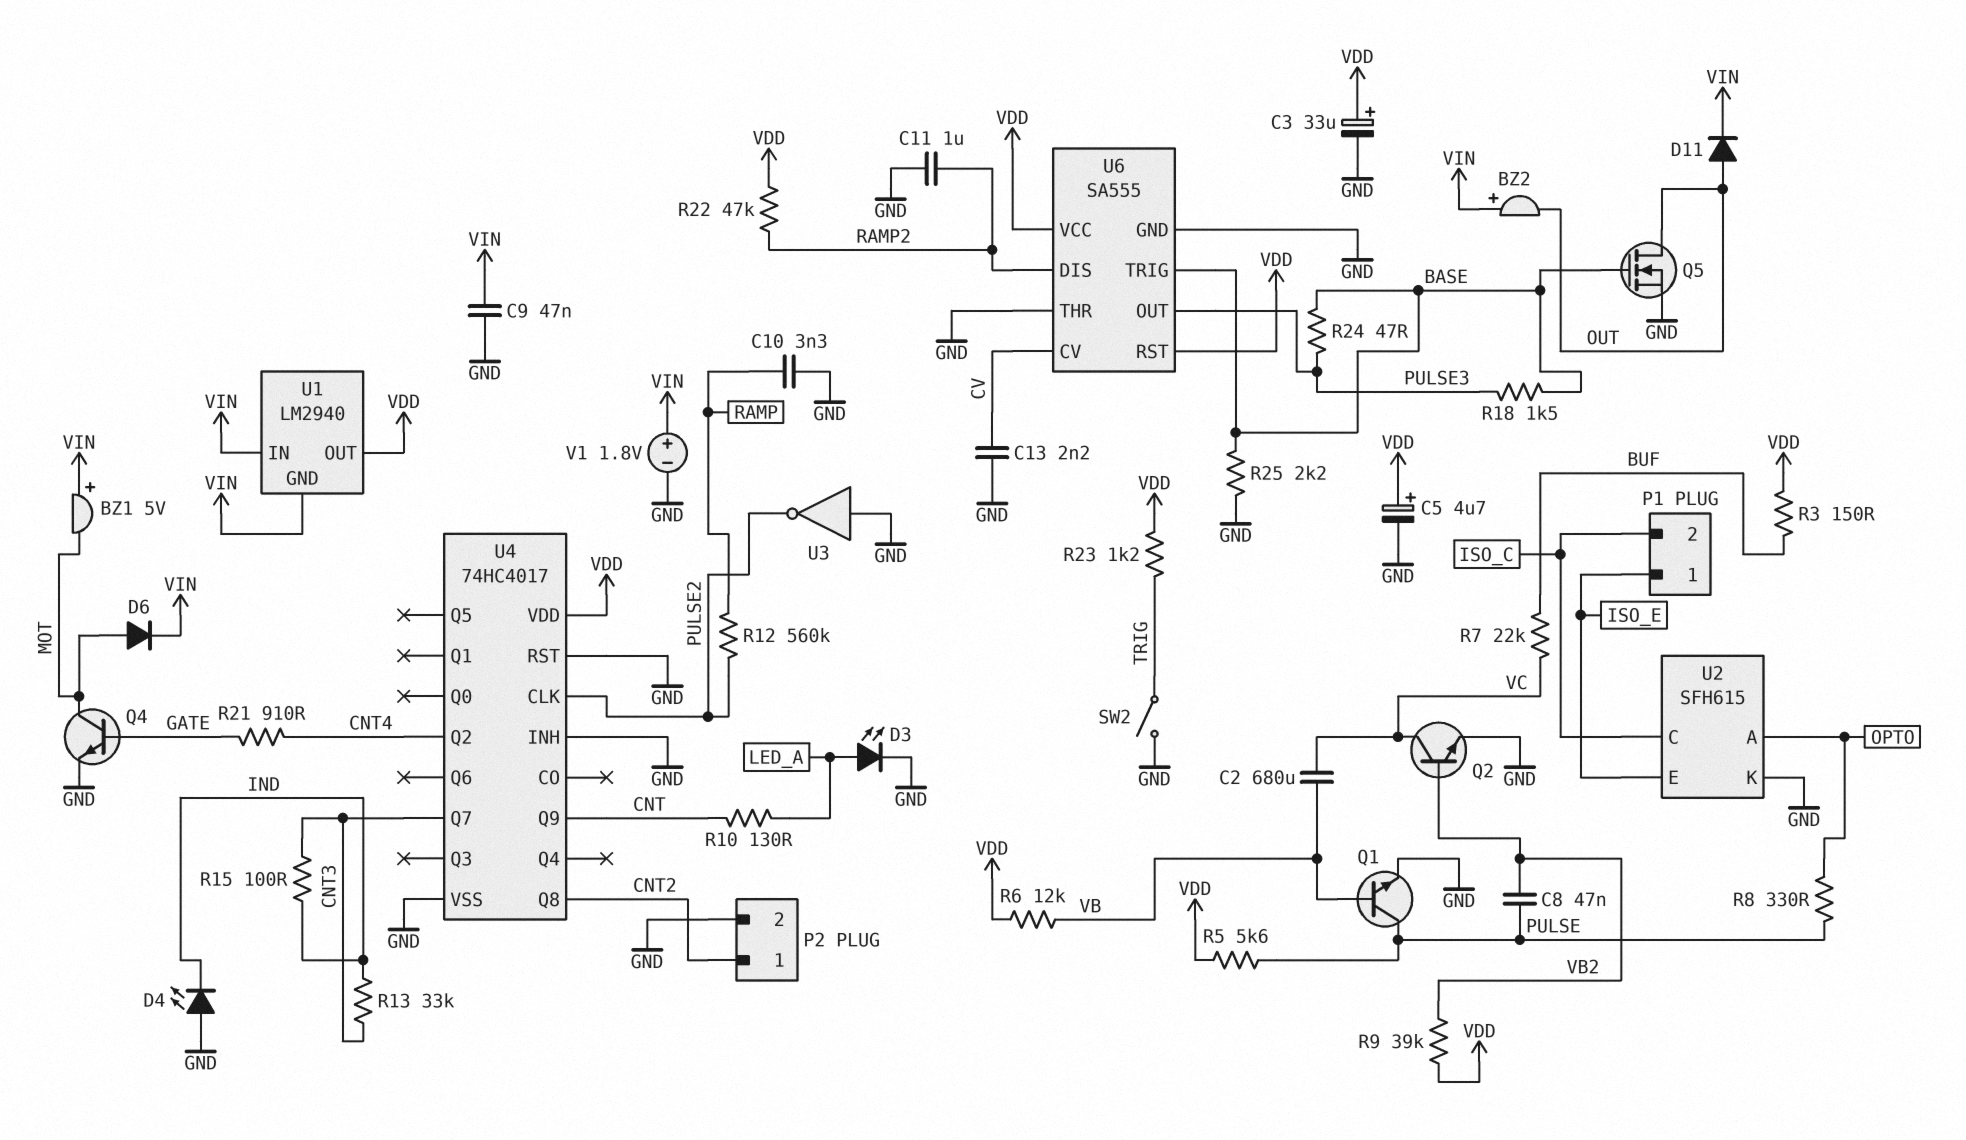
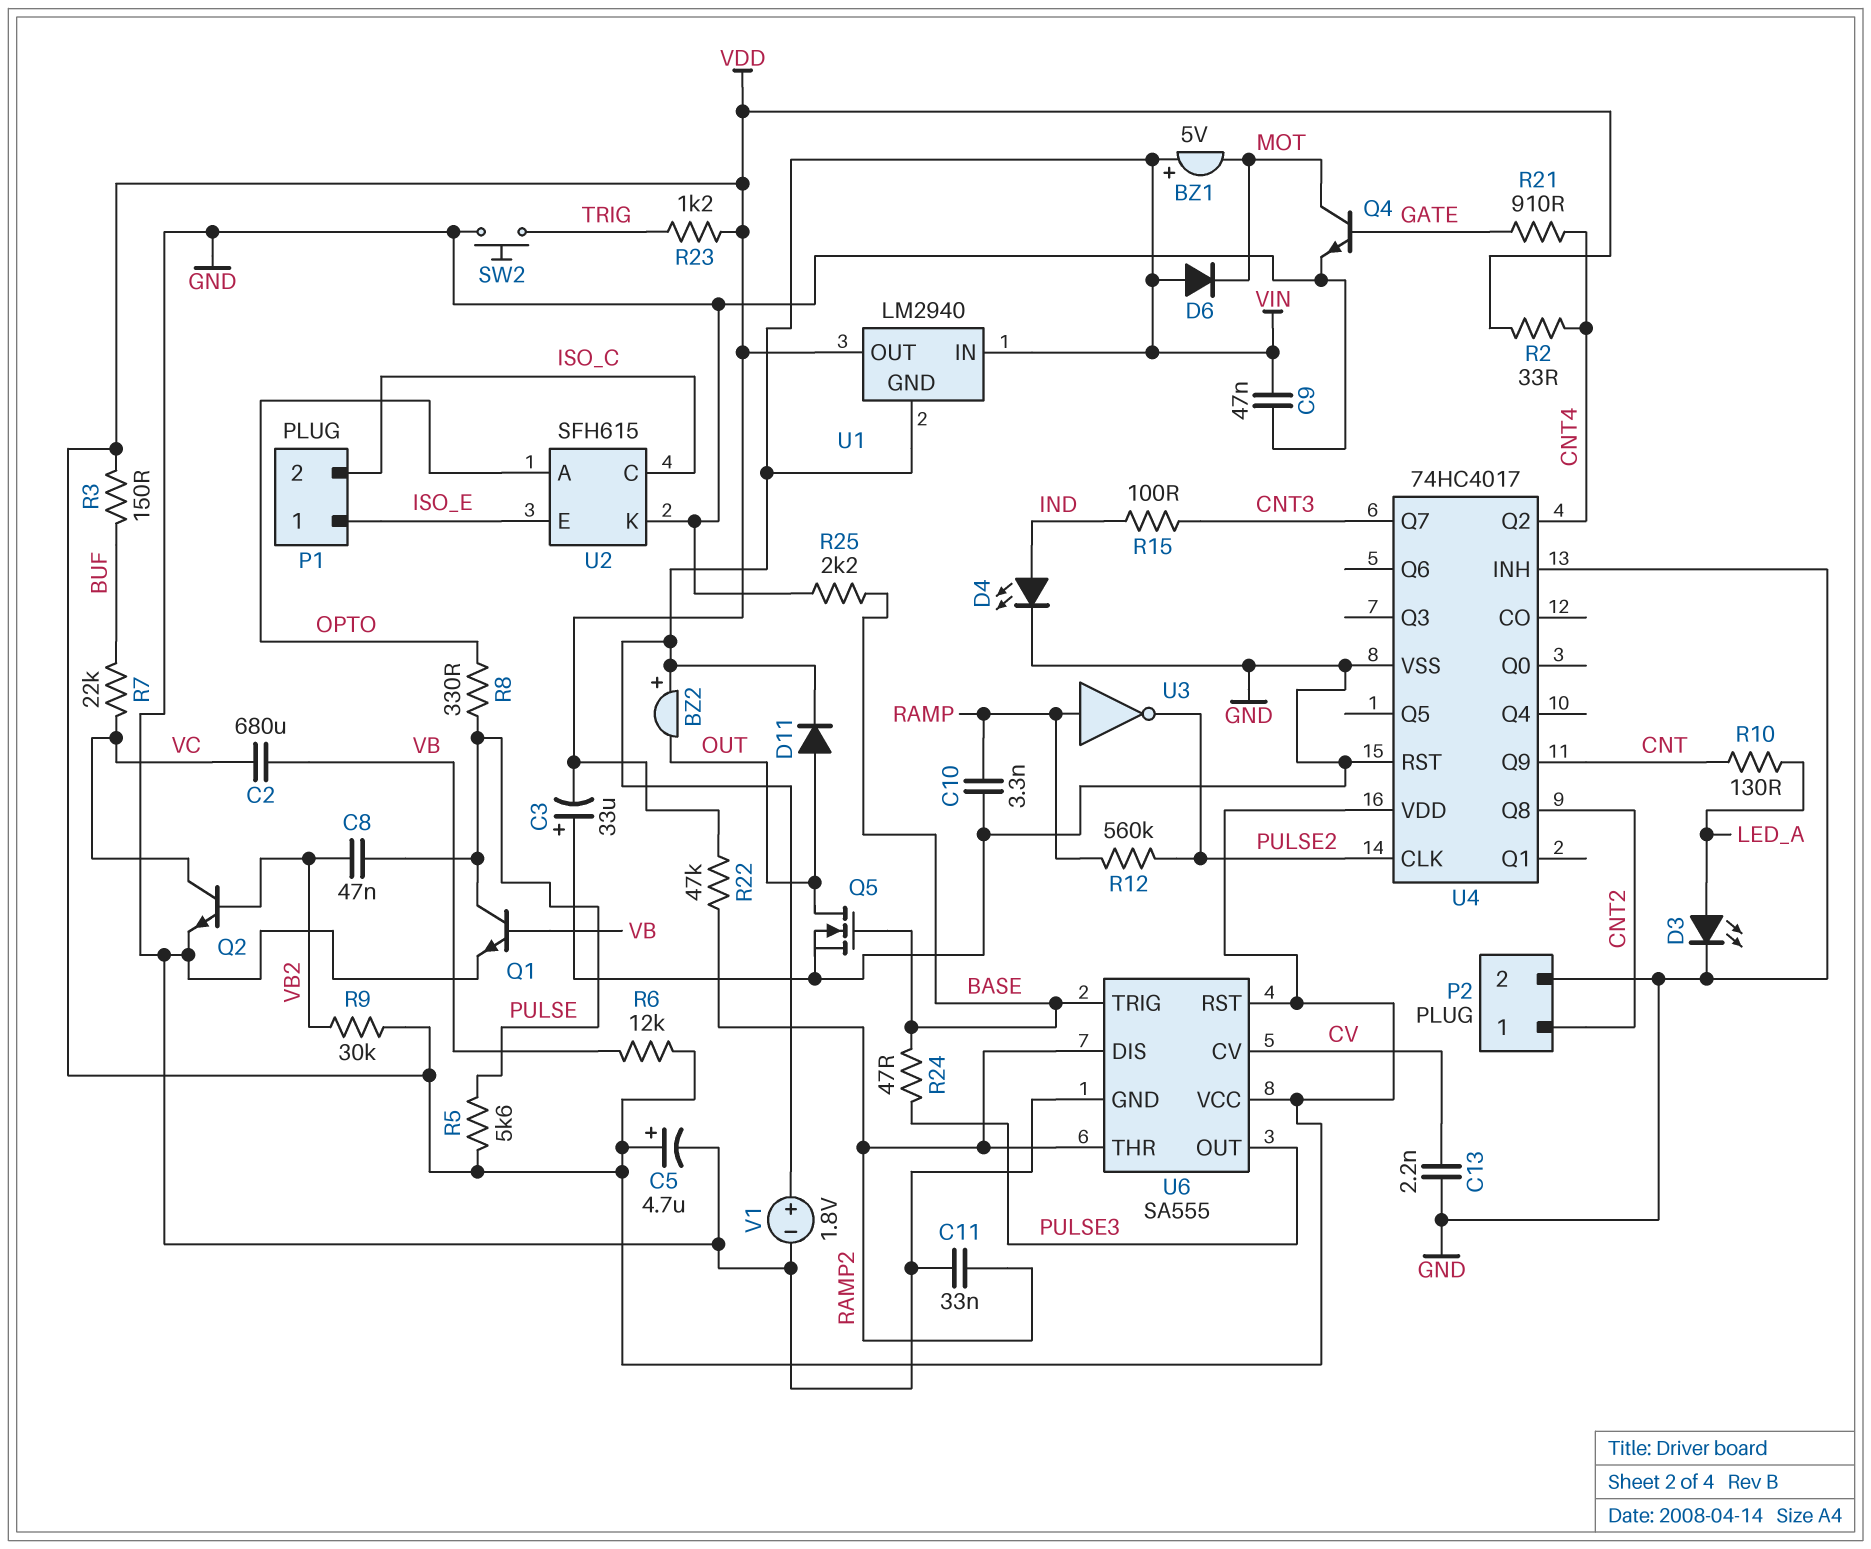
C3: 33uF (plus VDD, minus GND) -> 33uF (plus GND, minus VDD)
C11: 1uF (GND, RAMP2) -> 33nF (GND, RAMP2)
D4: LED (A GND, K IND) -> LED (A IND, K GND)
D6: diode (A MOT, K VIN) -> diode (A VIN, K MOT)
R2: none -> 33 (CNT4, VDD)
R9: 39k (VB2, VDD) -> 30k (VB2, VDD)
R13: 33k (CNT3, IND) -> none
R18: 1.5k (BASE, PULSE3) -> none
SW2: switch (GND, TRIG) -> button (GND, TRIG)
U3: NOT (in GND, out PULSE2) -> NOT (in RAMP, out PULSE2)
U6 pin THR: GND -> RAMP2

